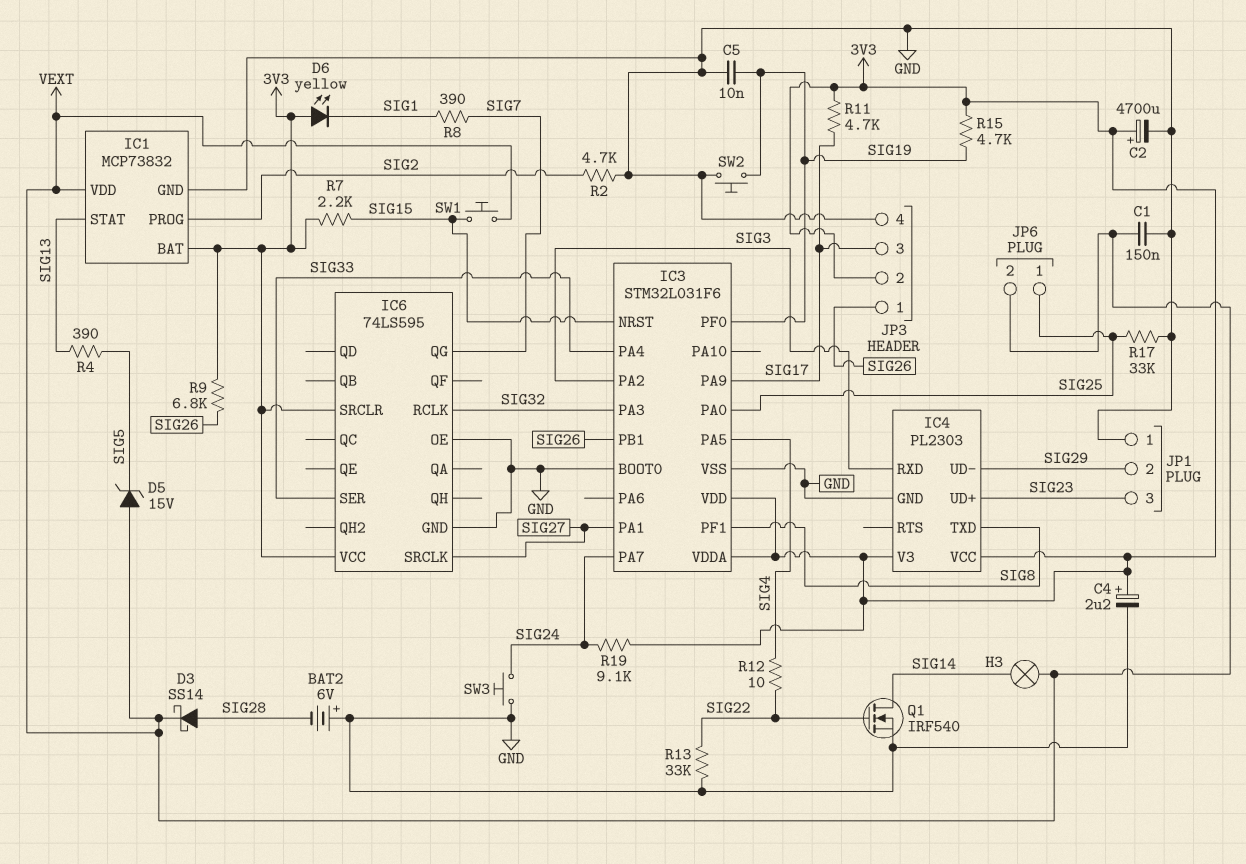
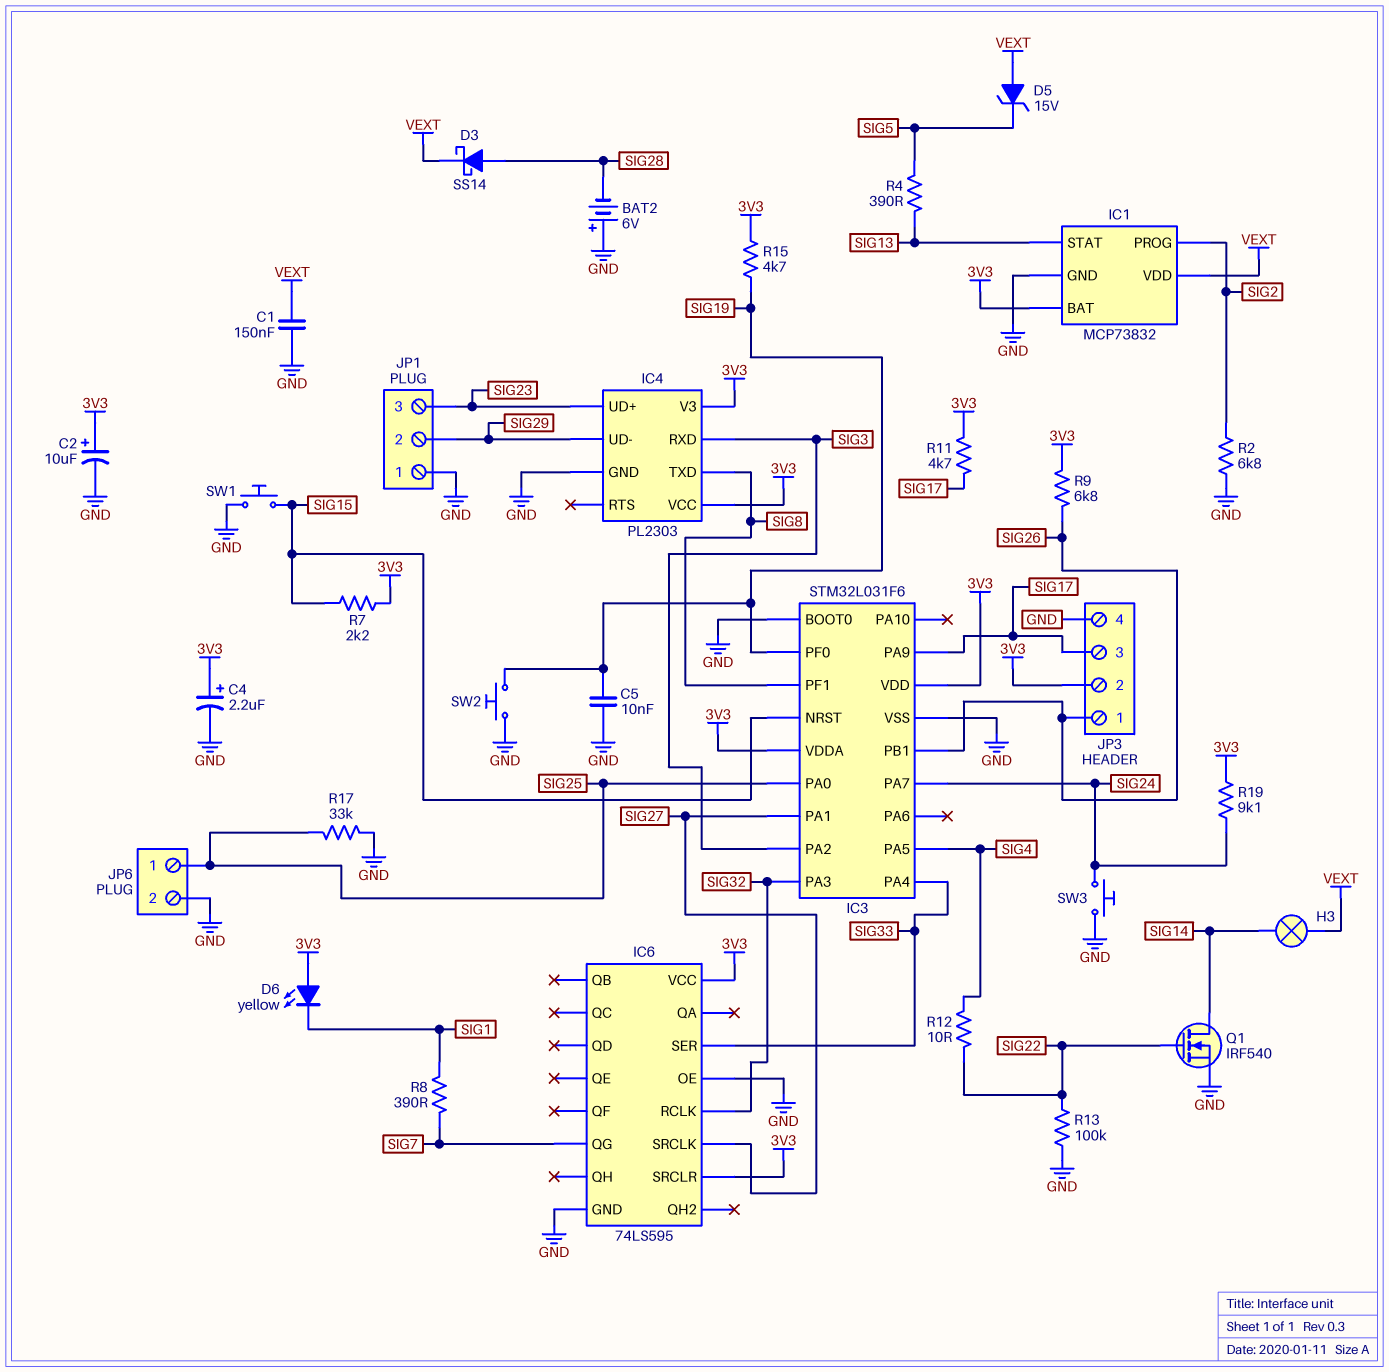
C2: 4700uF (plus 3V3, minus GND) -> 10uF (plus 3V3, minus GND)
JP6 pin 2: VEXT -> GND
R2: 4.7k (GND, SIG2) -> 6.8k (GND, SIG2)
R13: 33k (GND, SIG22) -> 100k (GND, SIG22)
SW1: button (SIG15, VEXT) -> button (GND, SIG15)

